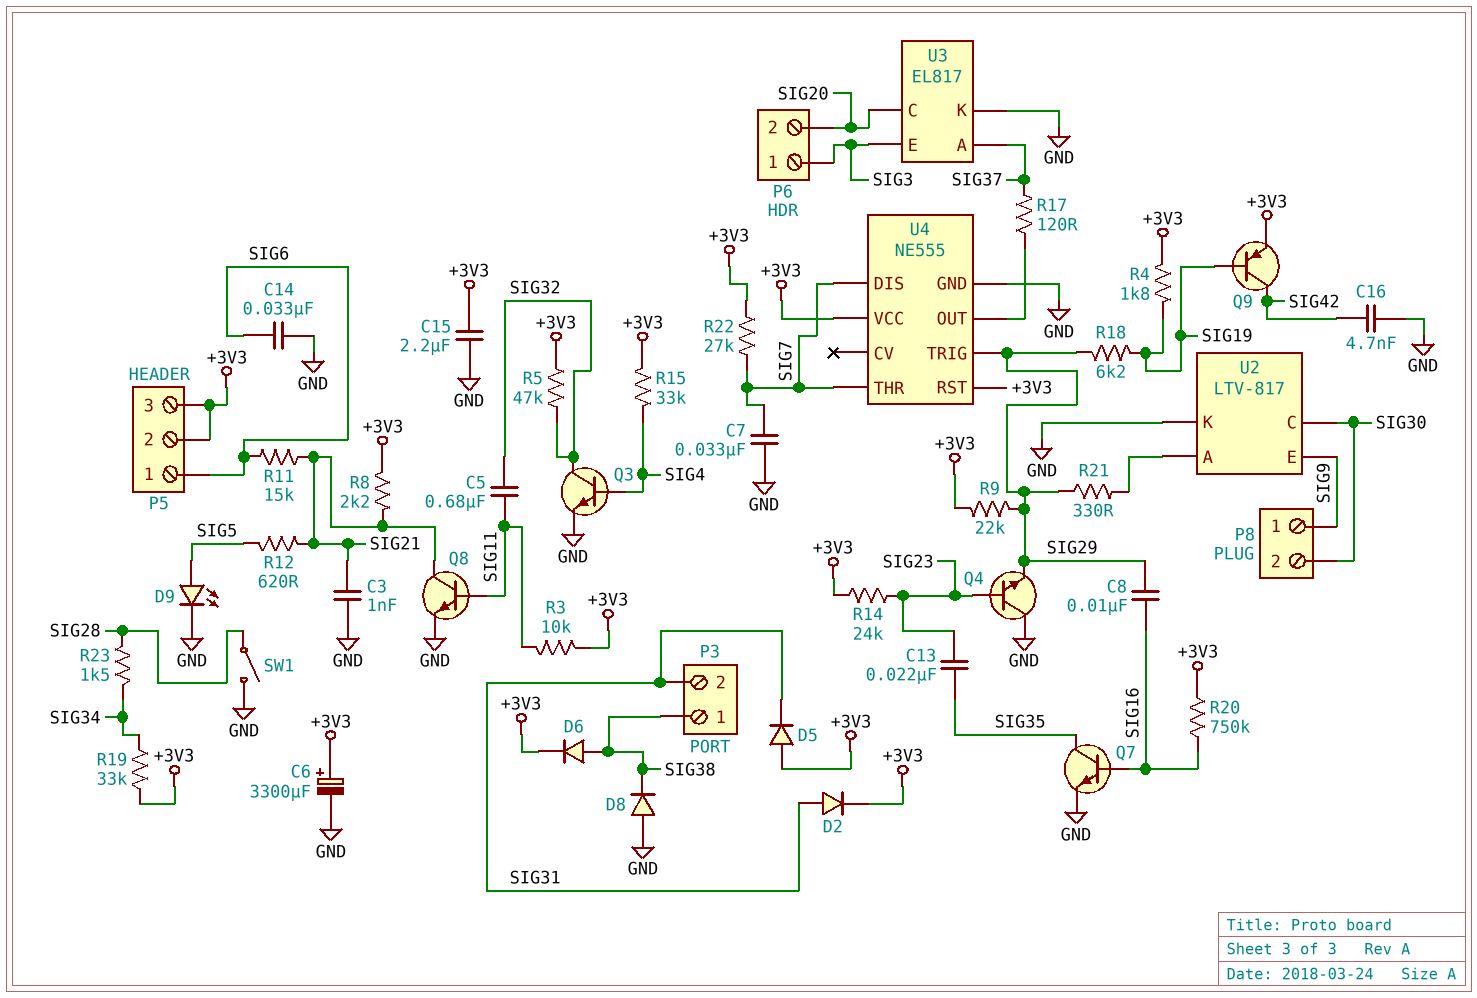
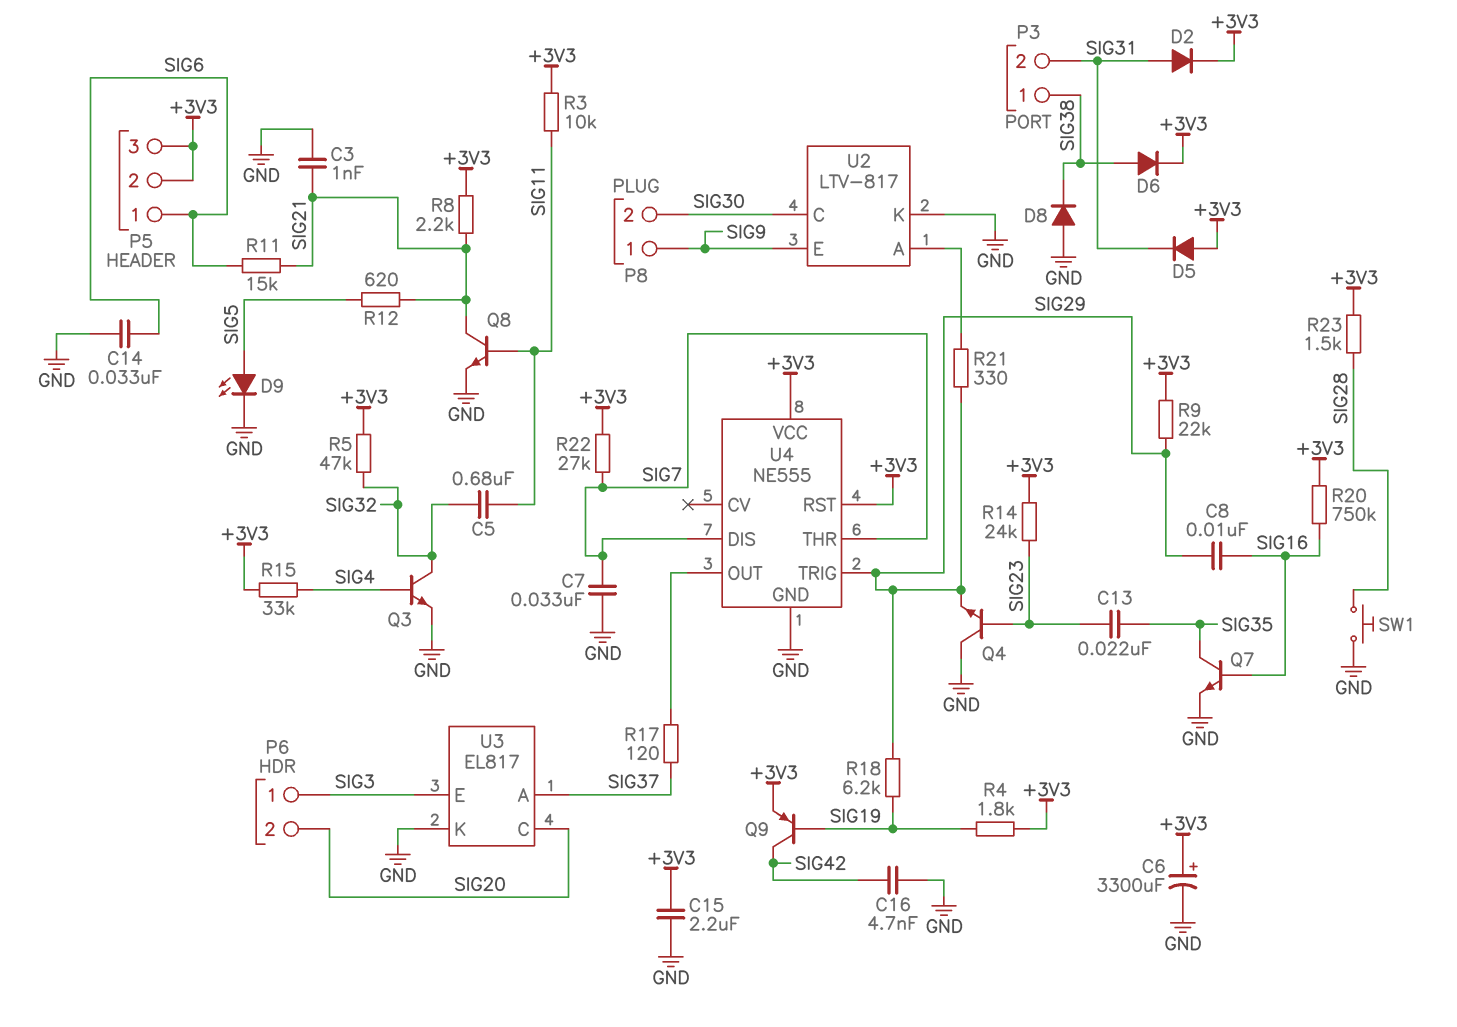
R19: 33k (+3V3, SIG34) -> none
R23: 1.5k (SIG28, SIG34) -> 1.5k (+3V3, SIG28)
SW1: switch (GND, SIG28) -> button (GND, SIG28)

